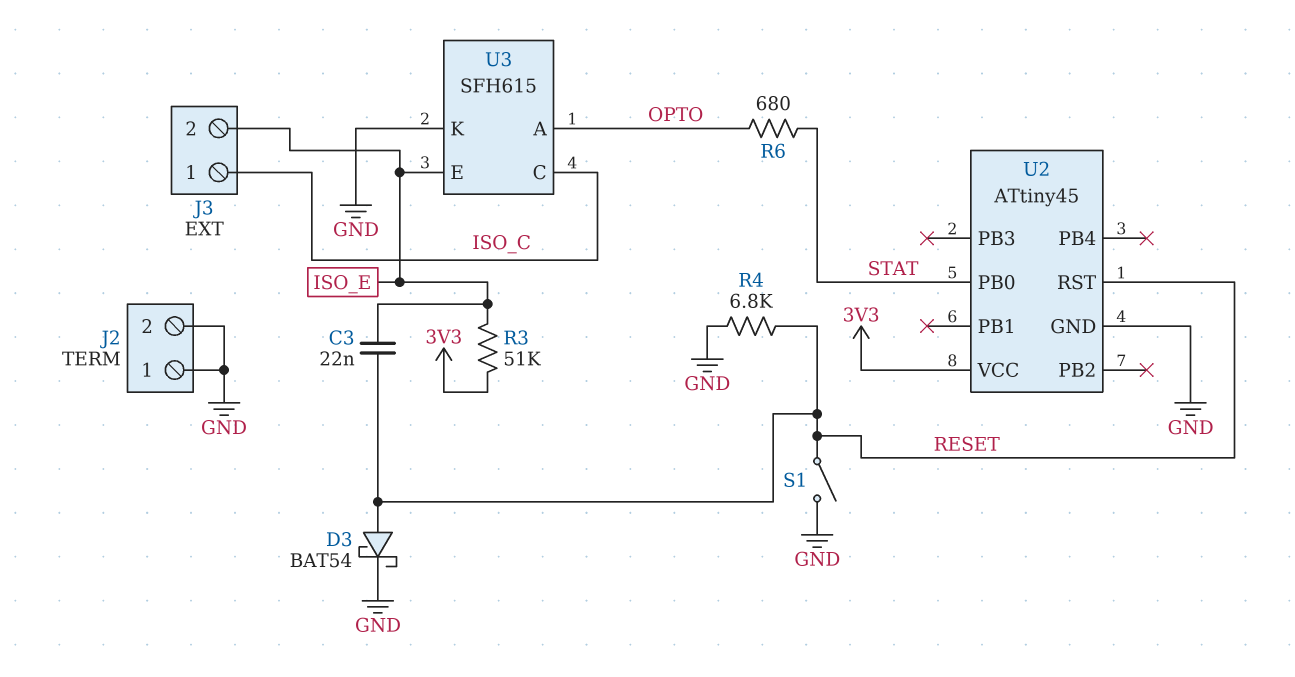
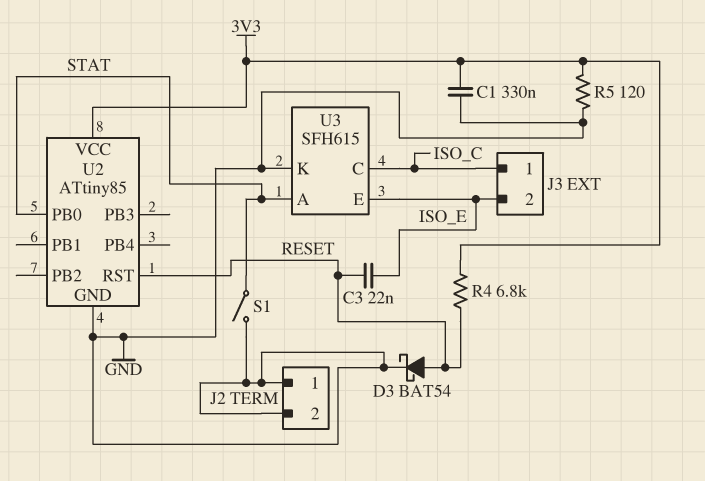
C1: none -> 330nF (3V3, GND)
R3: 51k (3V3, ISO_E) -> none
R4: 6.8k (GND, RESET) -> 6.8k (3V3, RESET)
R5: none -> 120 (3V3, GND)
R6: 680 (OPTO, STAT) -> none
S1: switch (GND, RESET) -> switch (GND, STAT)
U2: ATtiny45 -> ATtiny85
U3 pin A: OPTO -> STAT

